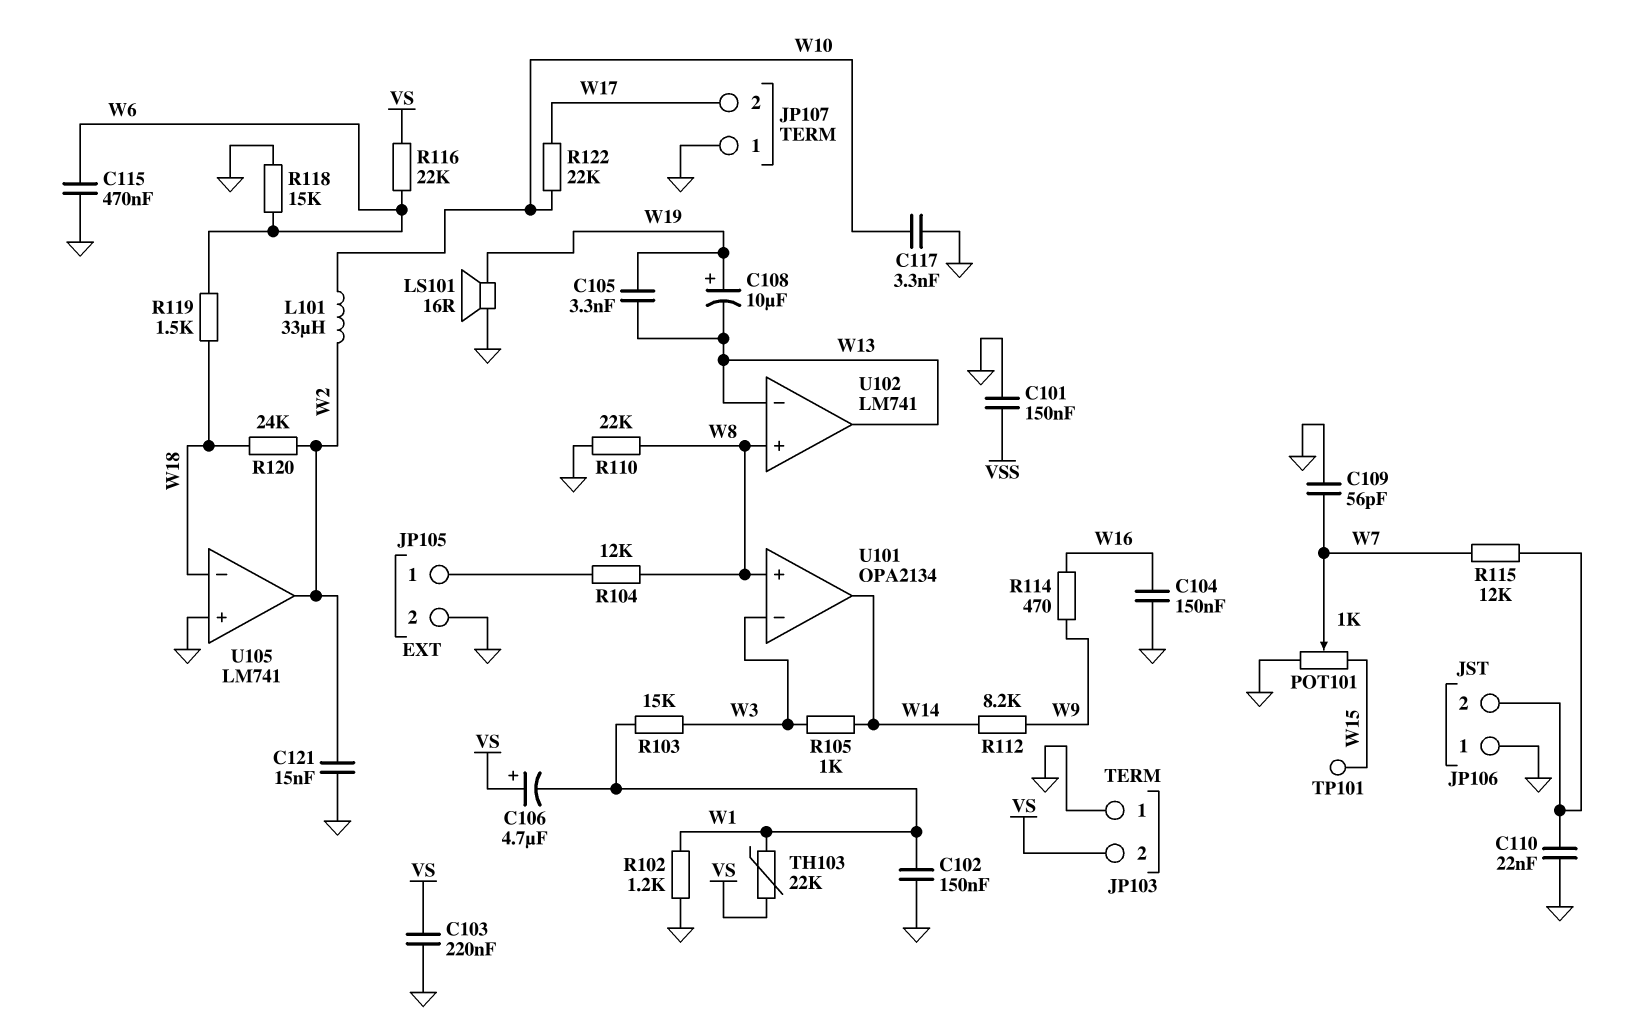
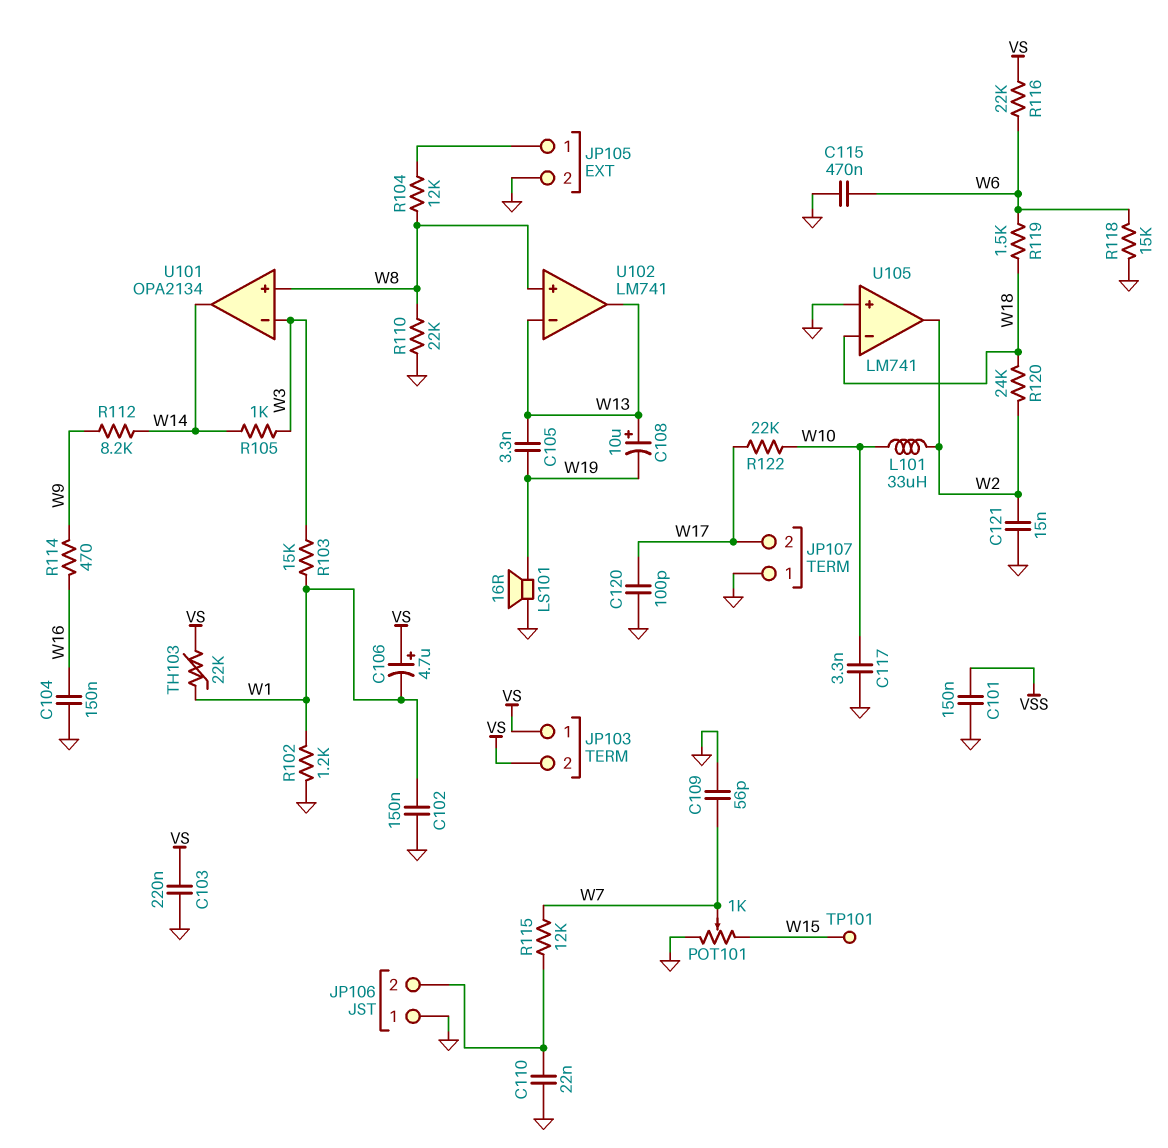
C108: 10uF (plus W19, minus W13) -> 10uF (plus W13, minus W19)
C120: none -> 100pF (GND, W17)
JP103 pin 1: GND -> VS

